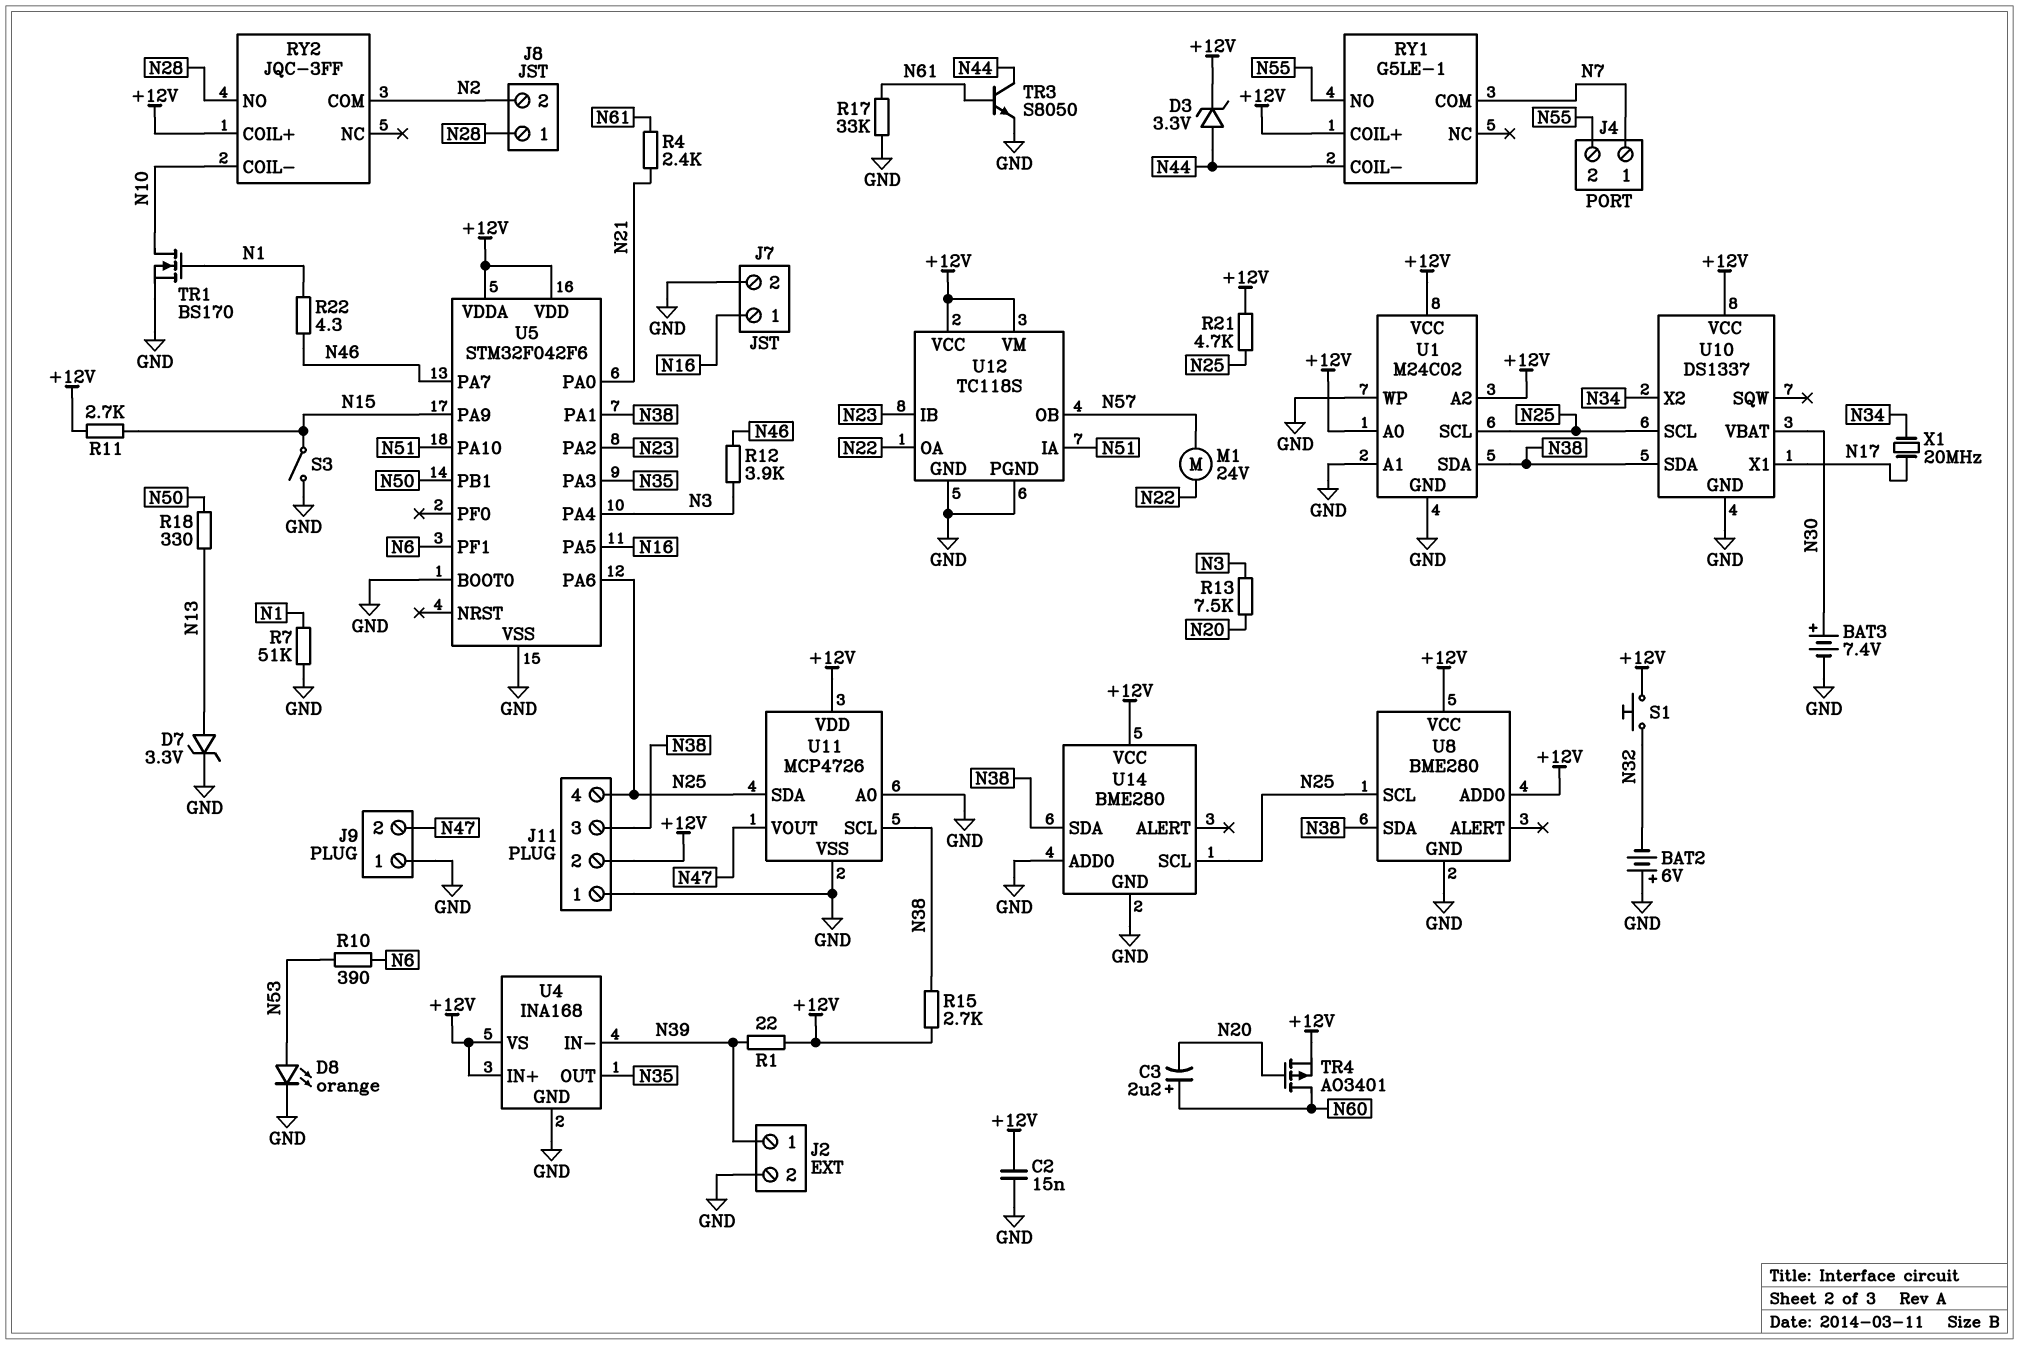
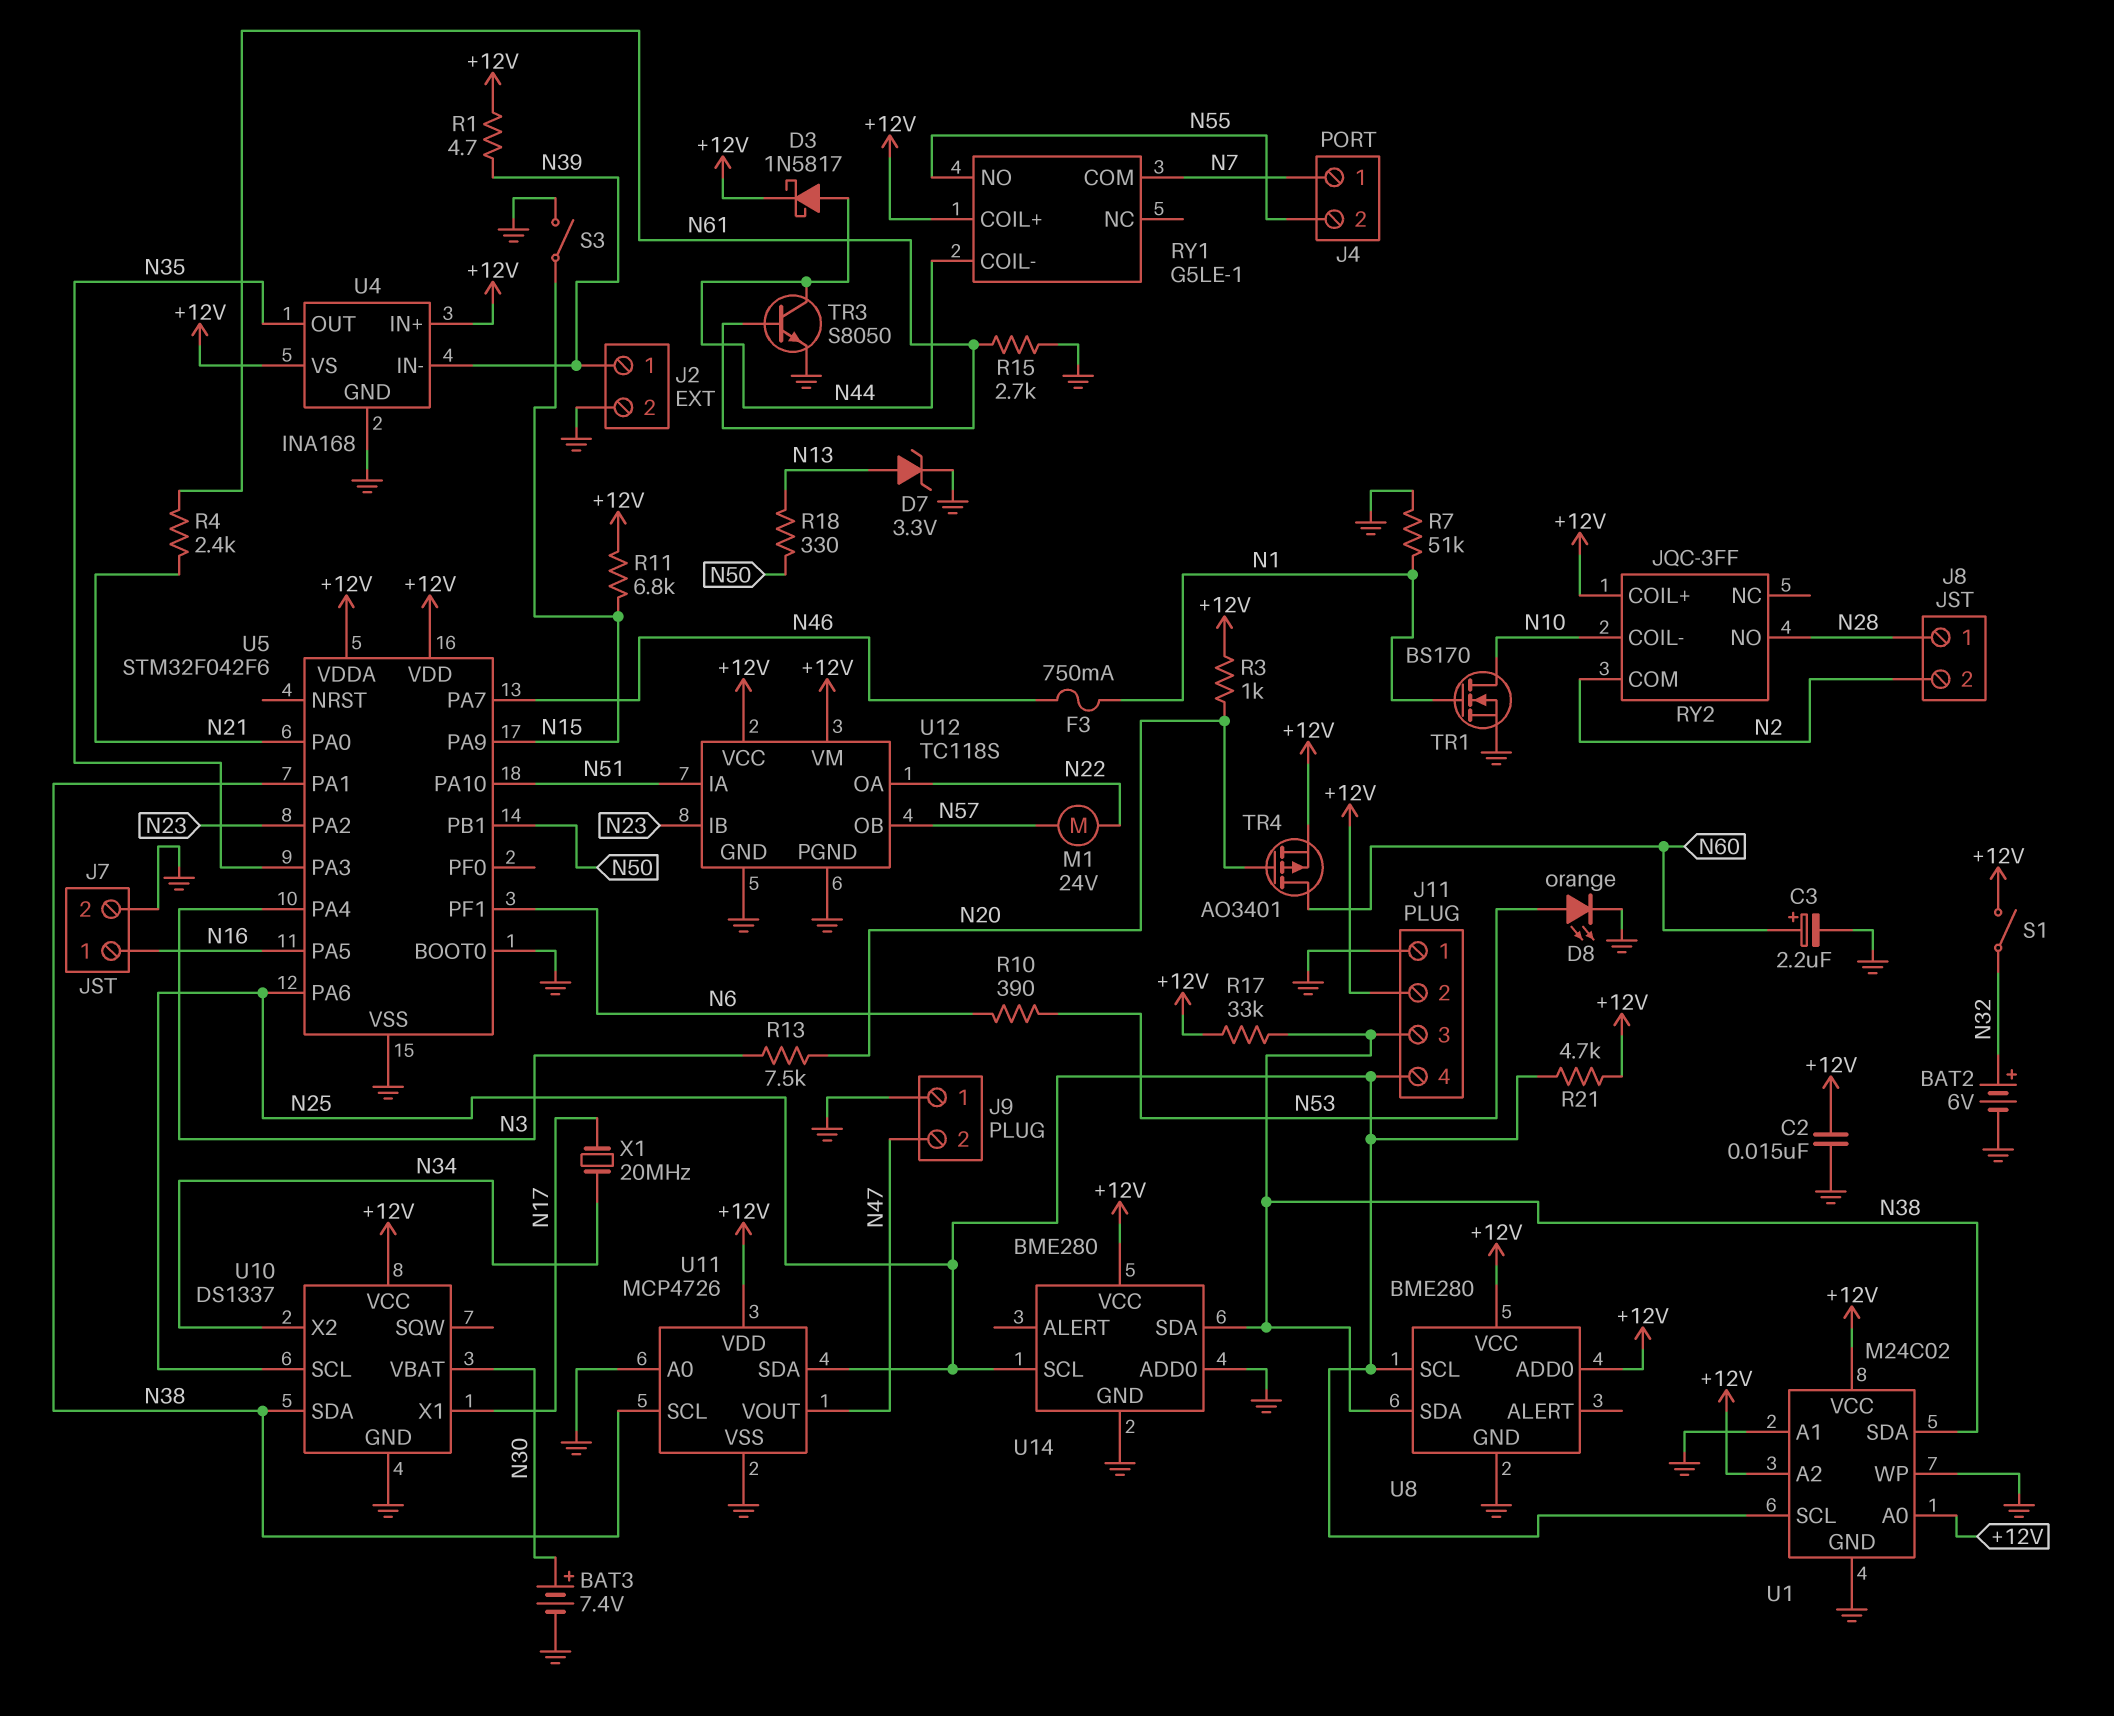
BAT2: 6V (plus GND, minus N32) -> 6V (plus N32, minus GND)
C3: 2.2uF (plus N60, minus N20) -> 2.2uF (plus N60, minus GND)
D3: zener 3.3V (A N44, K +12V) -> schottky 1N5817 (A N44, K +12V)
F3: none -> 750mA (N1, N46)
R1: 22 (+12V, N39) -> 4.7 (+12V, N39)
R3: none -> 1k (+12V, N20)
R11: 2.7k (+12V, N15) -> 6.8k (+12V, N15)
R12: 3.9k (N3, N46) -> none
R15: 2.7k (+12V, N38) -> 2.7k (GND, N61)
R17: 33k (GND, N61) -> 33k (+12V, N38)
R22: 4.3 (N1, N46) -> none
S1: button (+12V, N32) -> switch (+12V, N32)

